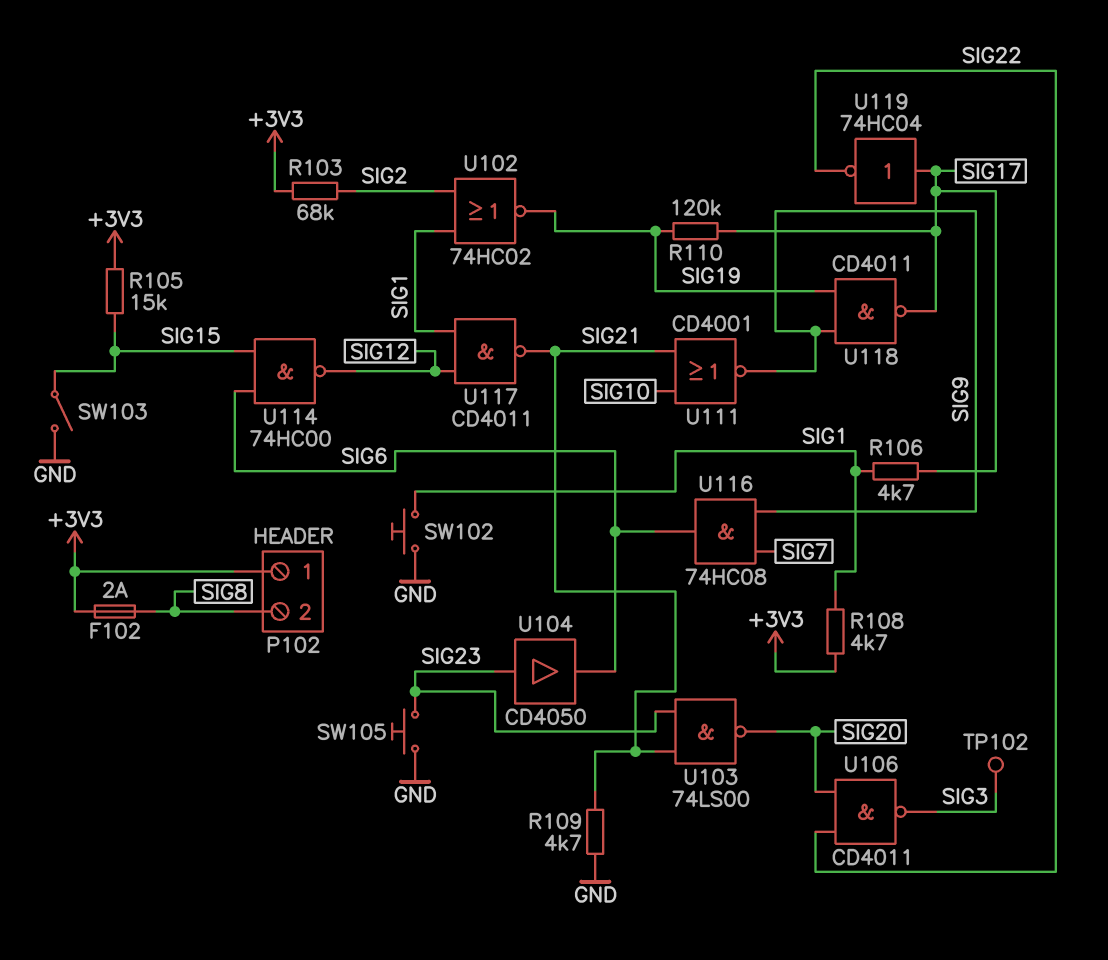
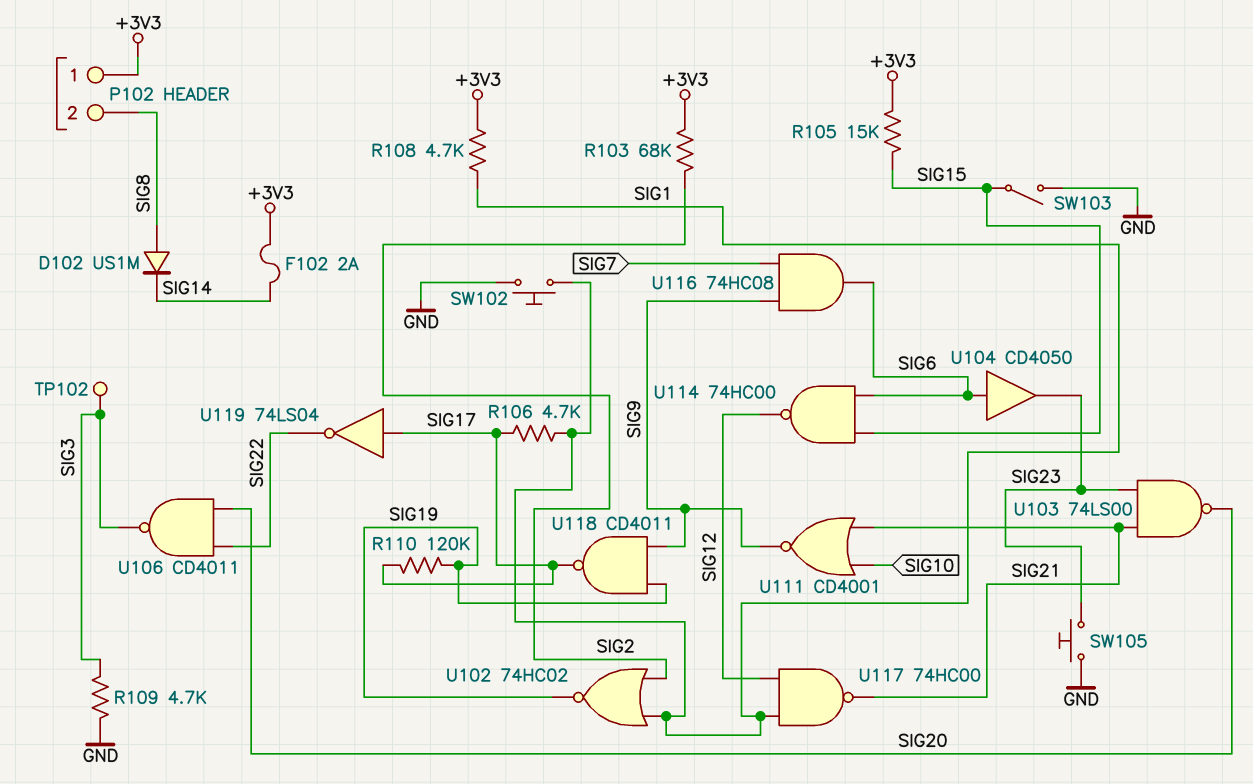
D102: none -> diode US1M (A SIG8, K SIG14)
F102: 2A (+3V3, SIG8) -> 2A (+3V3, SIG14)
R109: 4.7k (GND, SIG21) -> 4.7k (GND, SIG3)
U104: buffer CD4050 (in SIG23, out SIG6) -> buffer CD4050 (in SIG6, out SIG23)
U117: NAND CD4011 (in SIG1, in SIG12, out SIG21) -> NAND 74HC00 (in SIG1, in SIG12, out SIG21)
U119: NOT 74HC04 (in SIG17, out SIG22) -> NOT 74LS04 (in SIG17, out SIG22)

